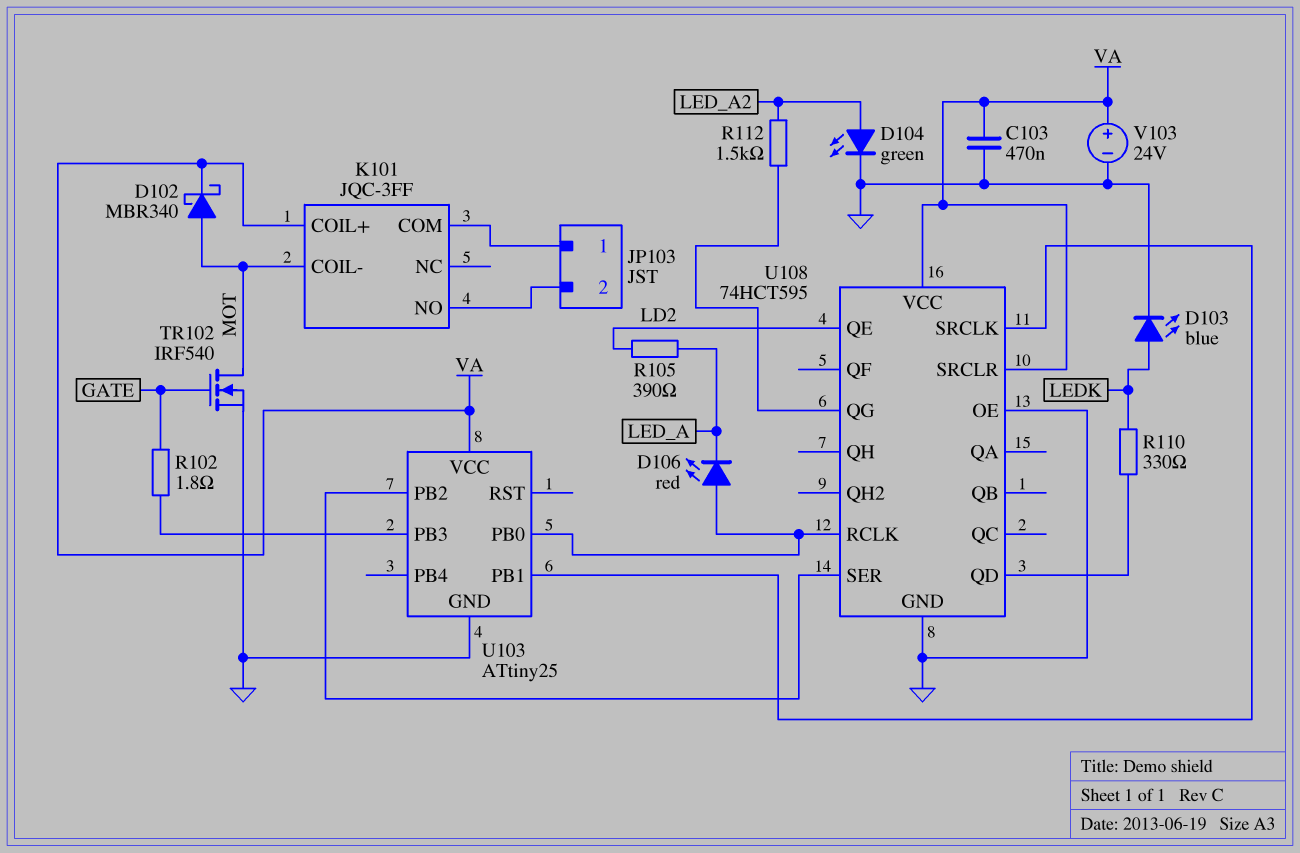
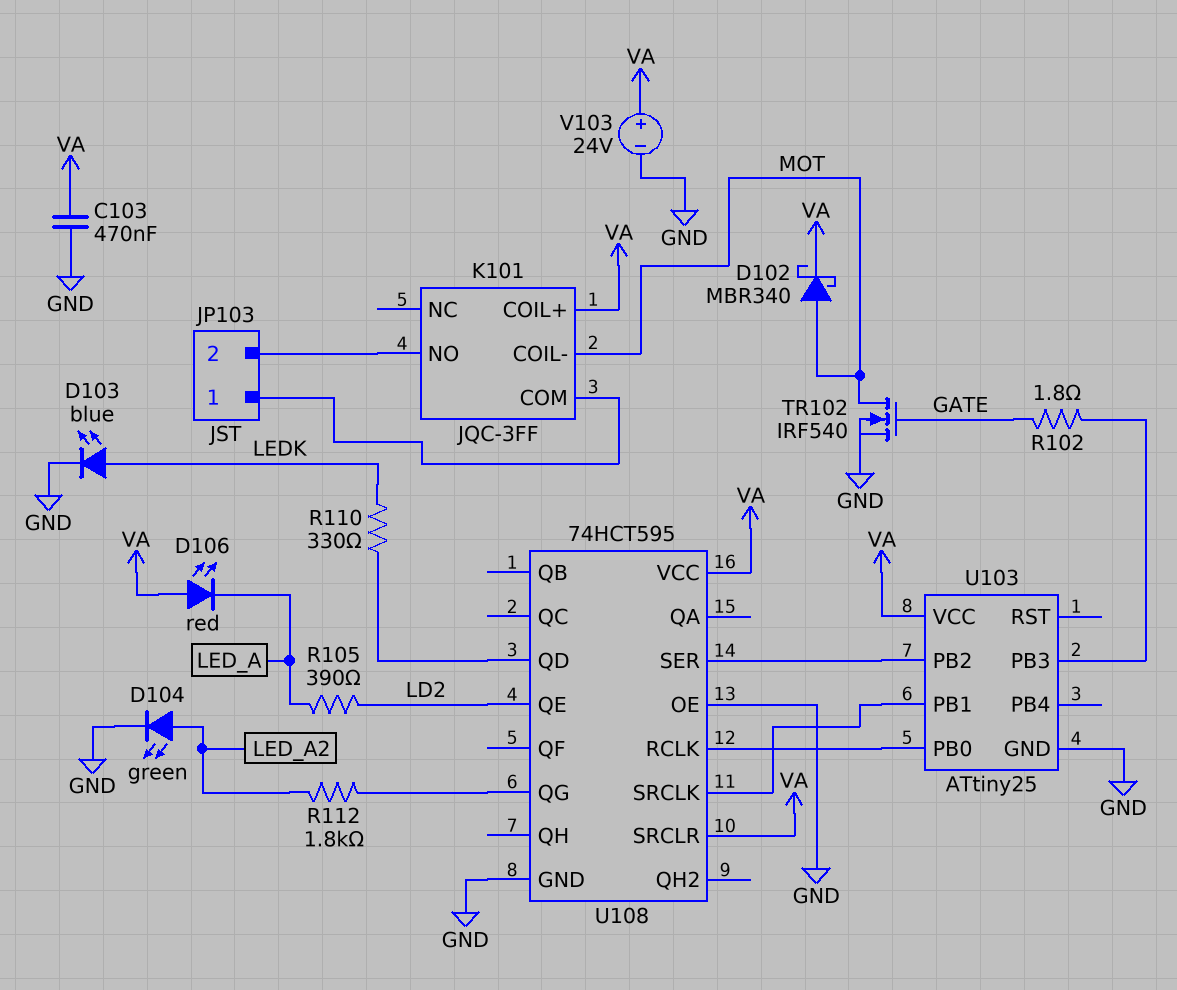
D106: LED red (A U103/PB0, K LED_A) -> LED red (A VA, K LED_A)
R112: 1.5k (LED_A2, U108/QG) -> 1.8k (LED_A2, U108/QG)

